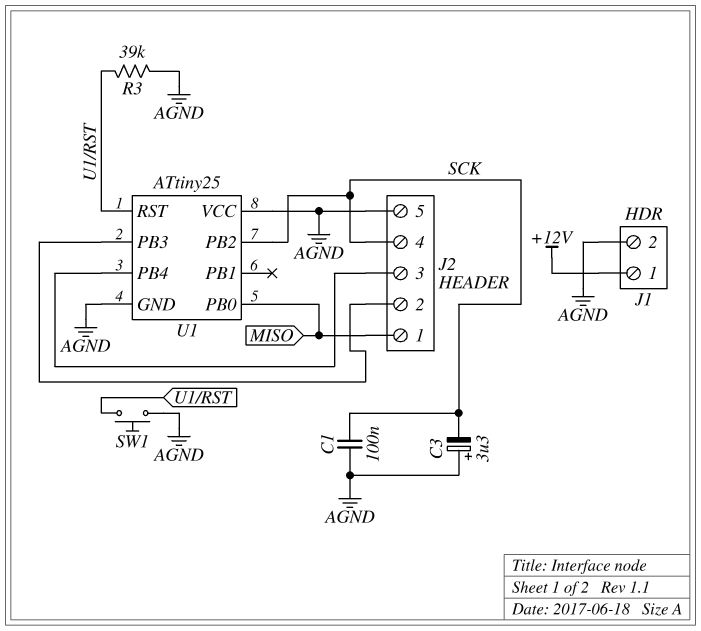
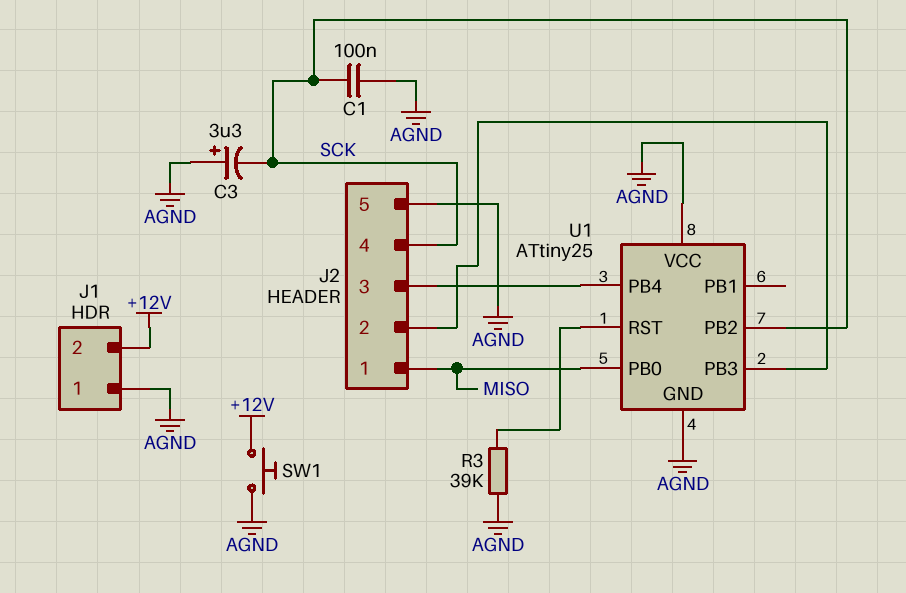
J1 pin 1: +12V -> AGND
J1 pin 2: AGND -> +12V
SW1: button (AGND, U1/RST) -> button (+12V, AGND)

